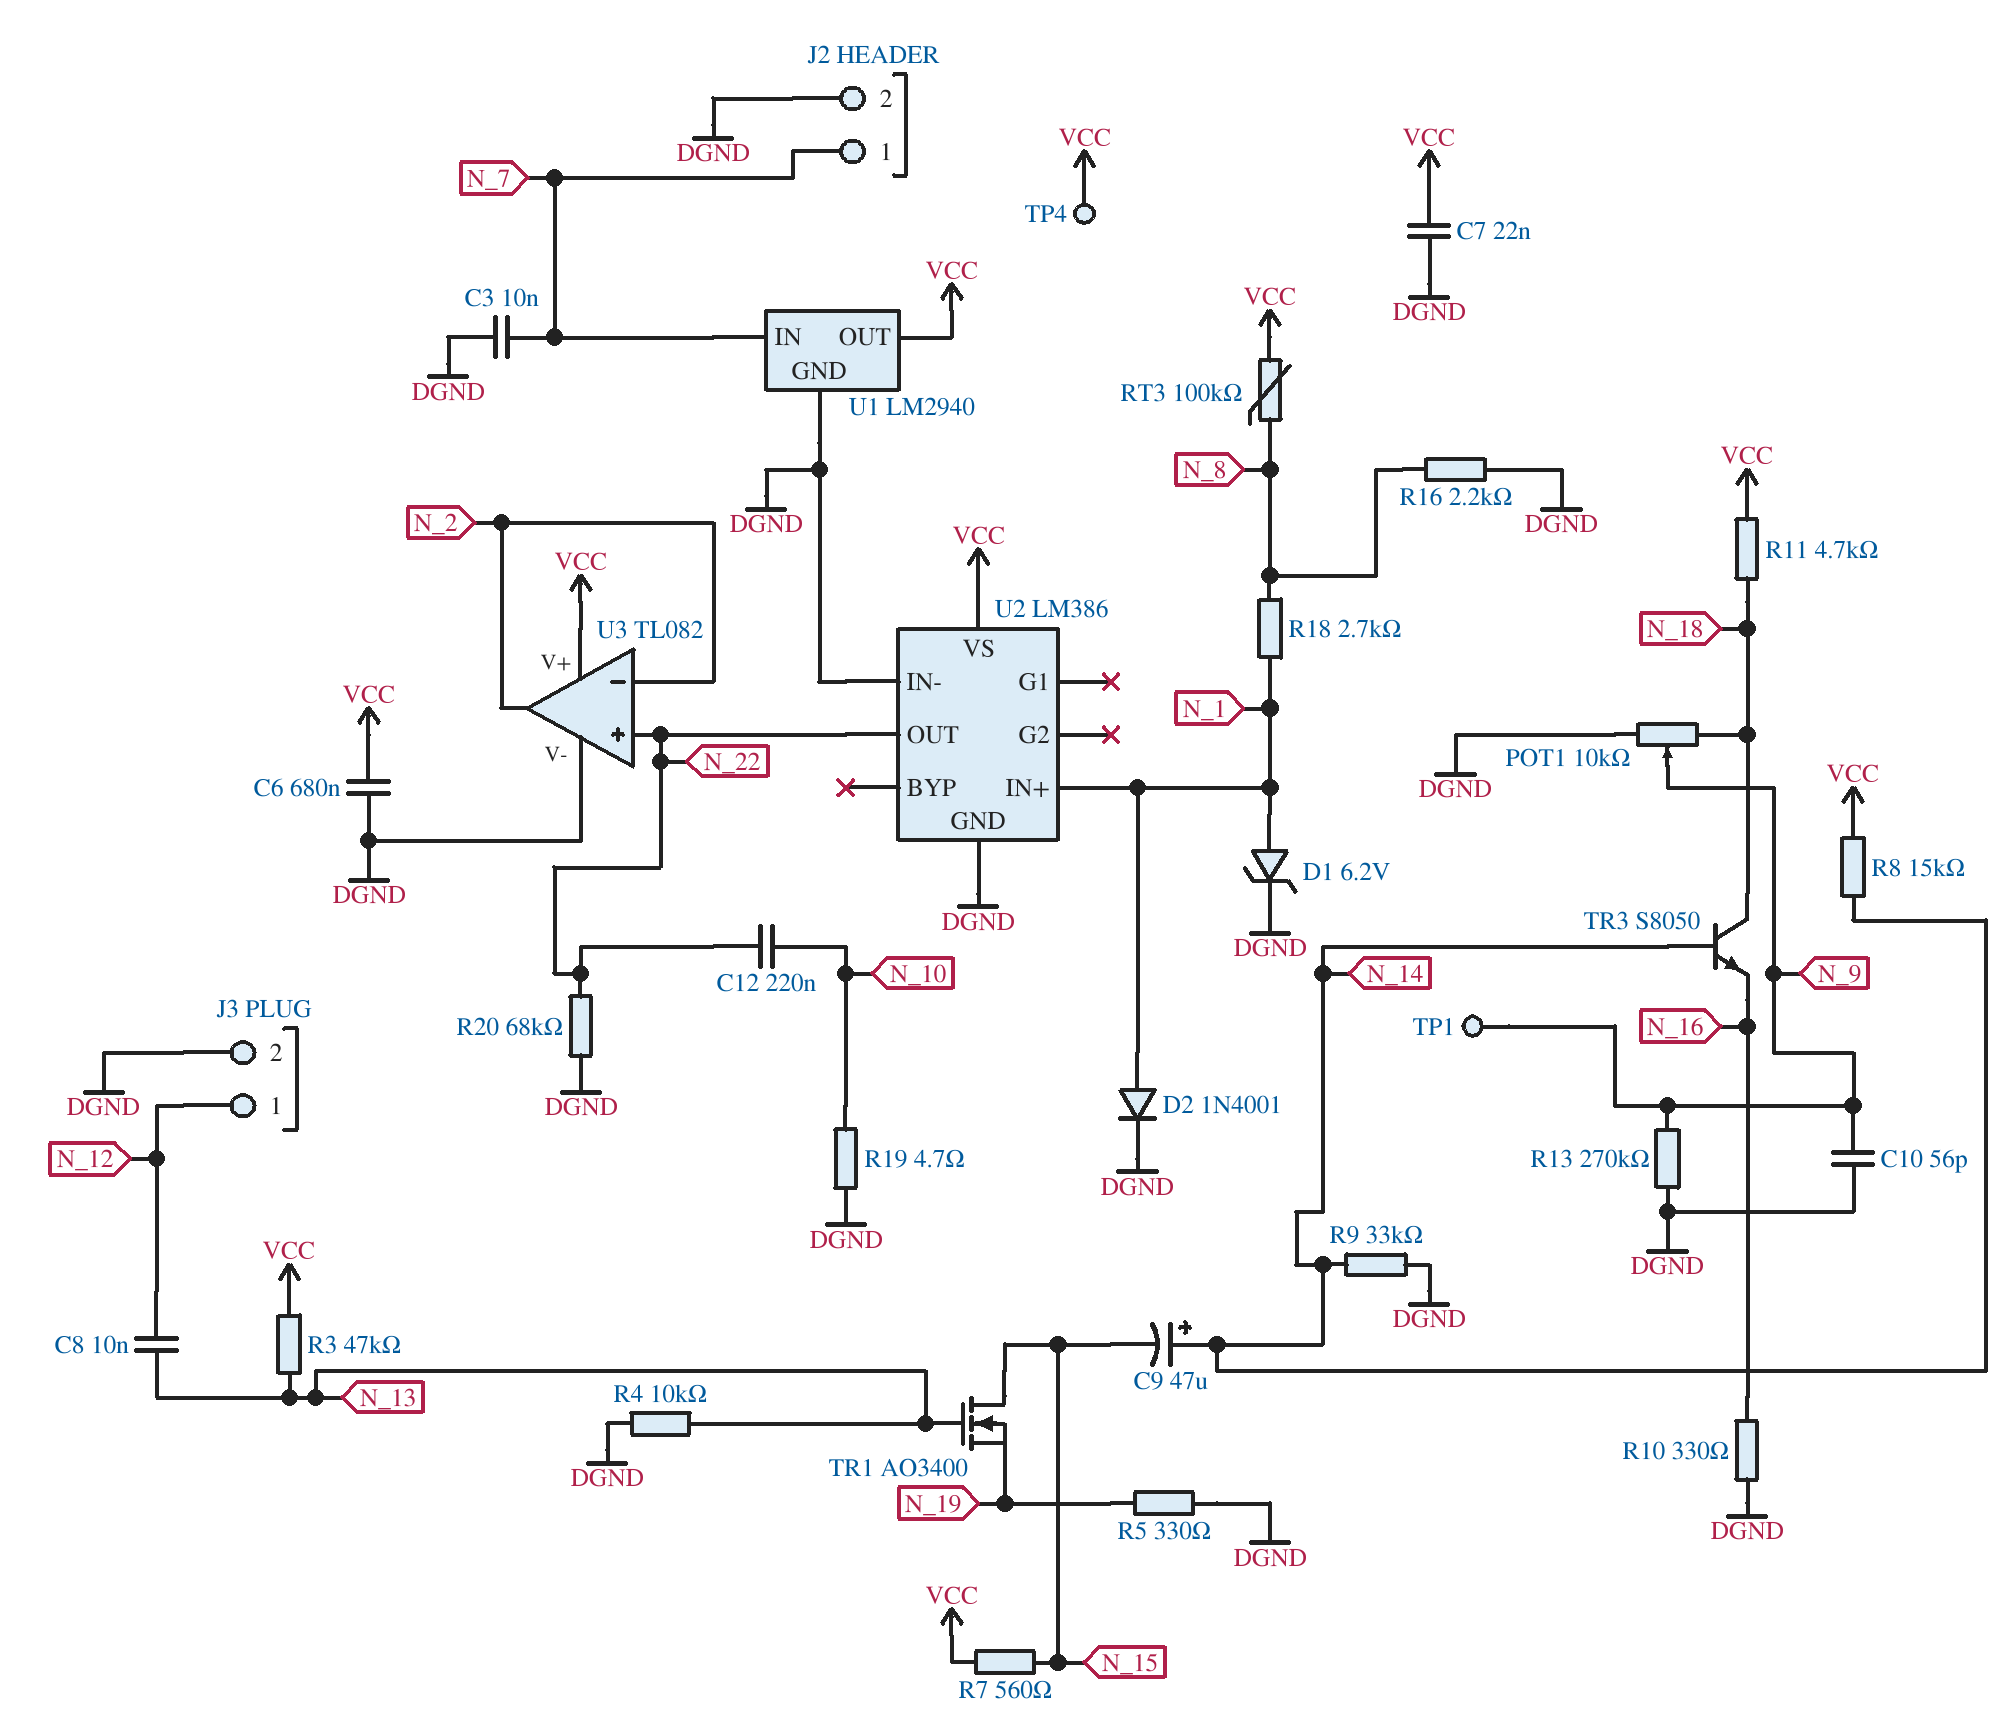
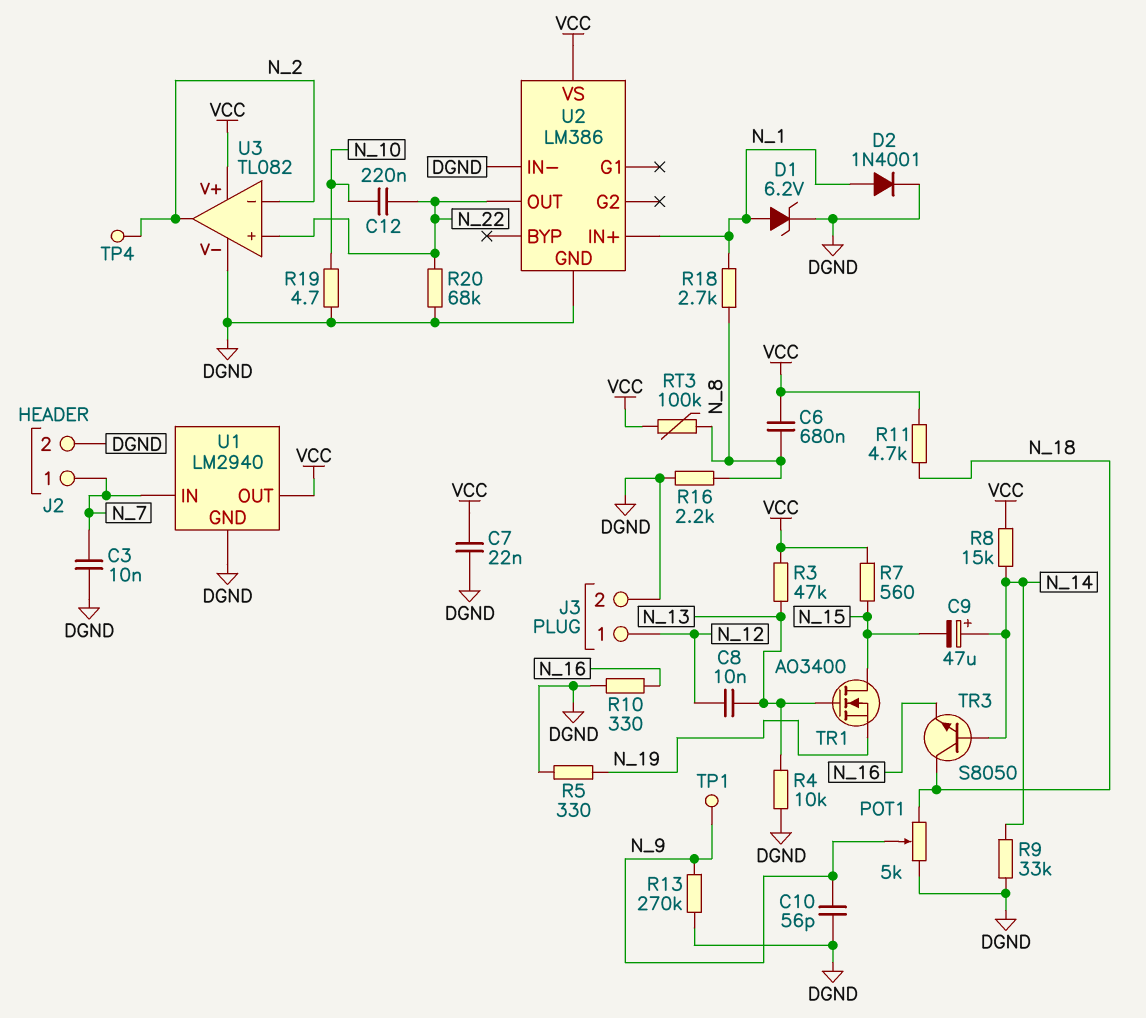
C6: 680nF (DGND, VCC) -> 680nF (N_8, VCC)
POT1: 10k (DGND, N_18, wiper N_9) -> 5k (DGND, N_18, wiper N_9)
TP4: test point (VCC) -> test point (N_2)

